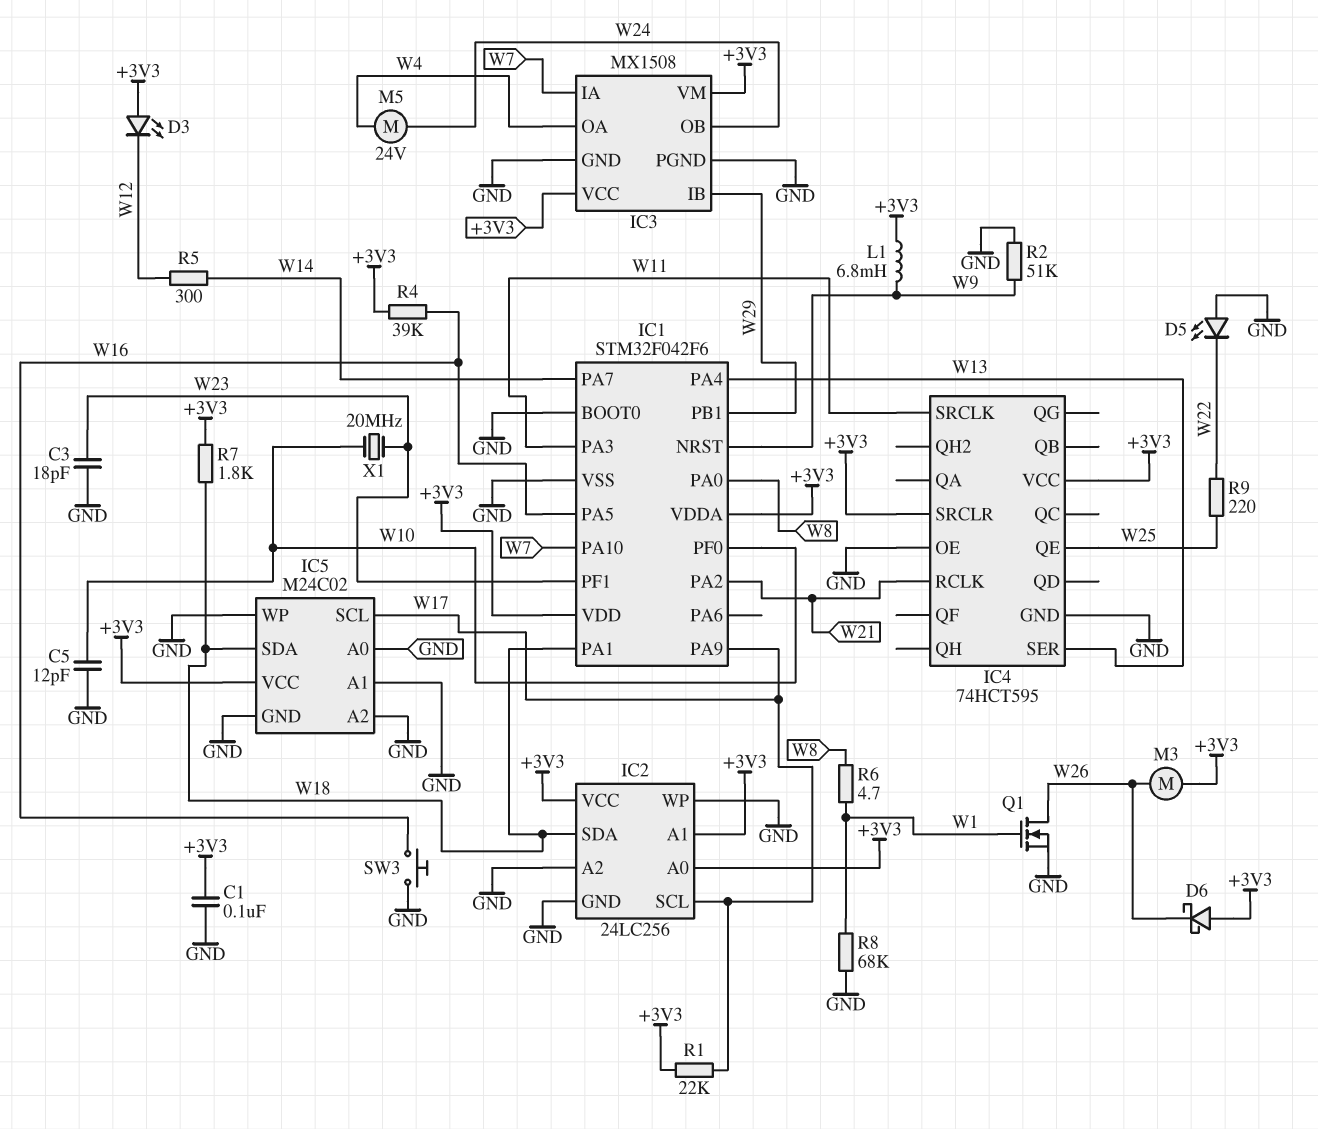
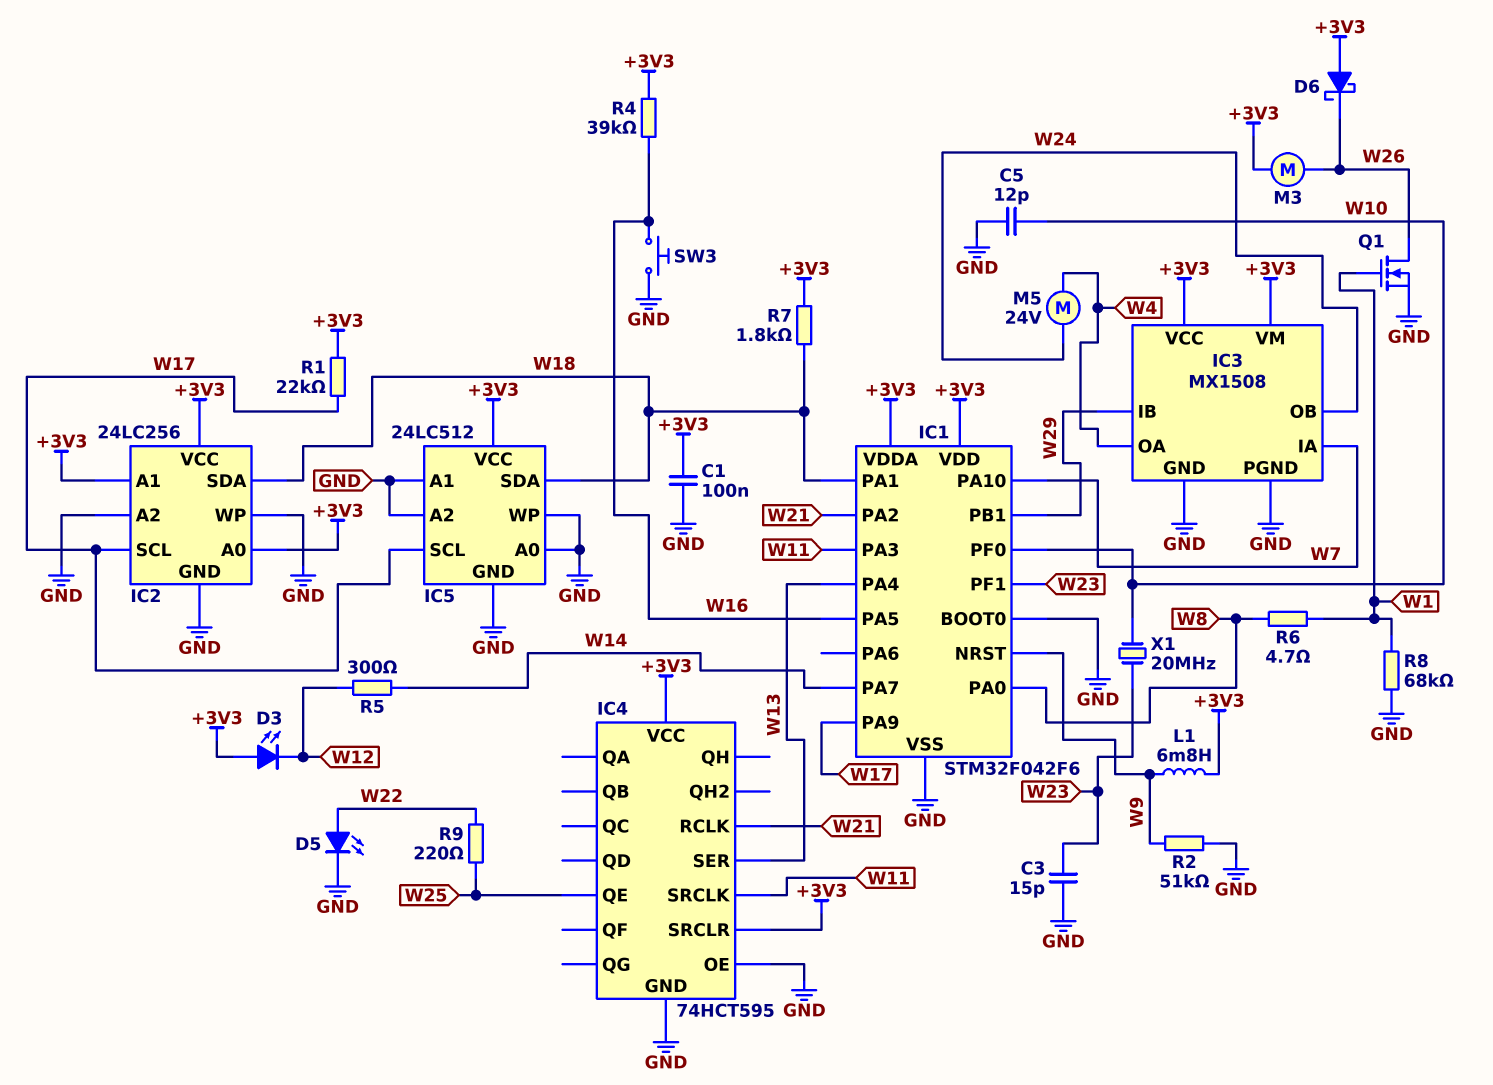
C3: 18pF (GND, W23) -> 15pF (GND, W23)
D5: LED (A GND, K W22) -> LED (A W22, K GND)
IC5: M24C02 -> 24LC512

